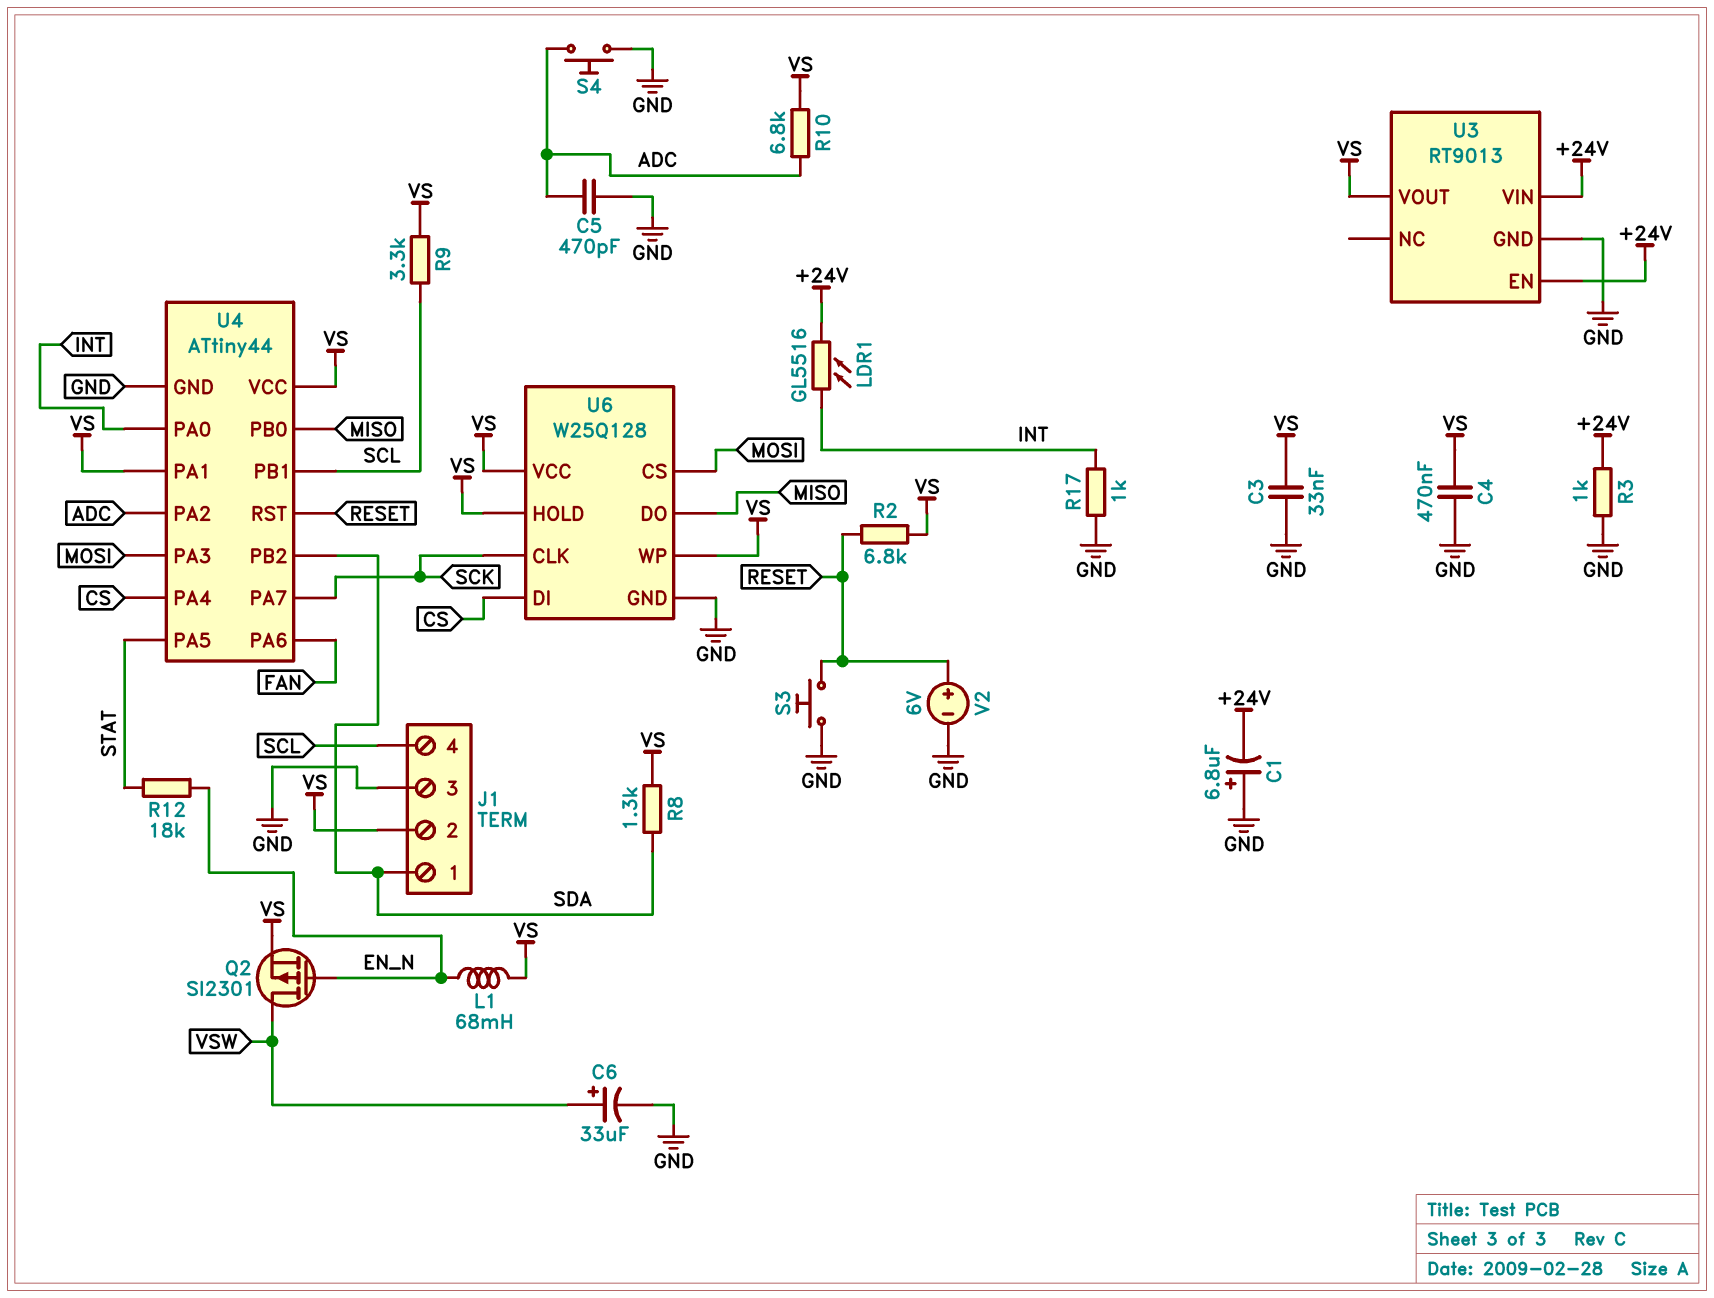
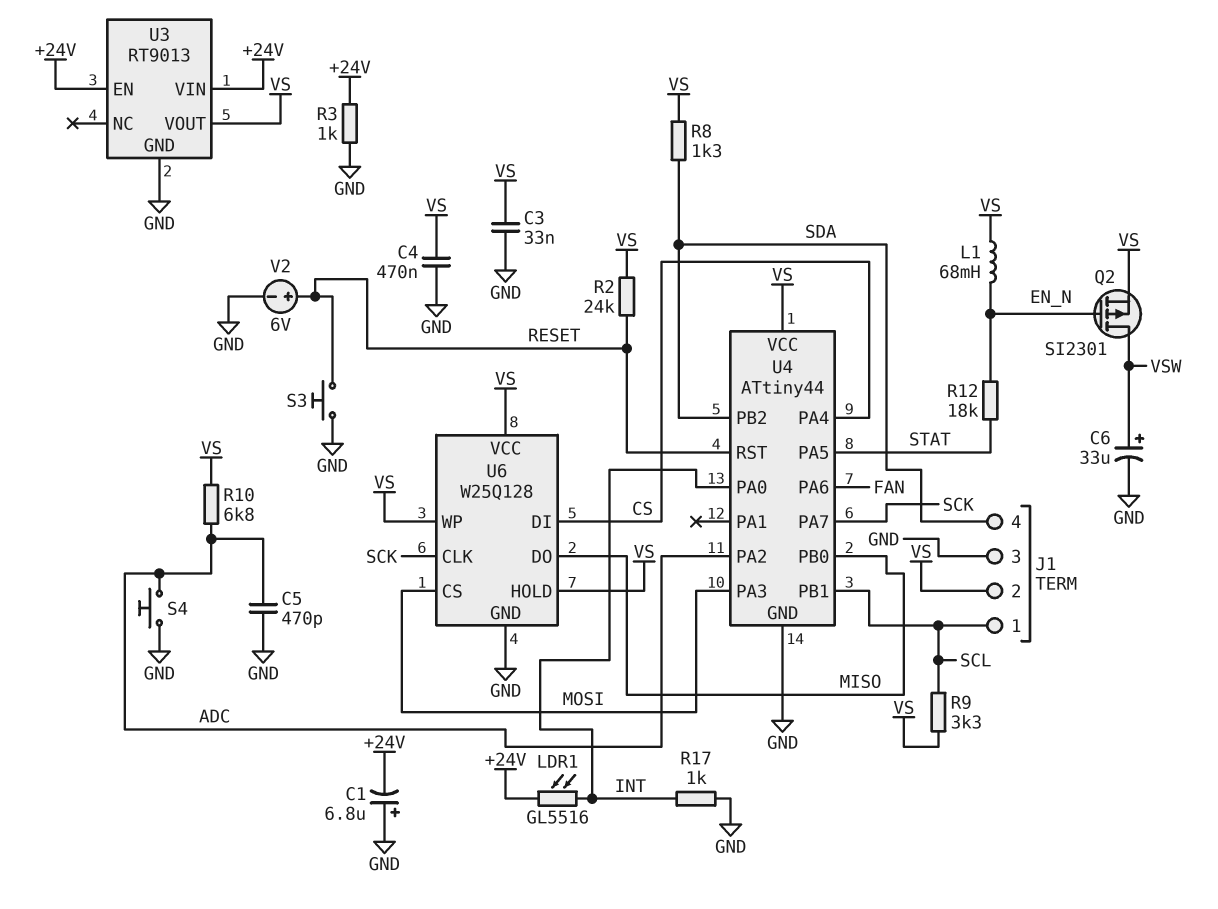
J1 pin 1: SDA -> SCL
J1 pin 4: SCL -> SDA
R2: 6.8k (RESET, VS) -> 24k (RESET, VS)
U4 pin PA1: VS -> none

